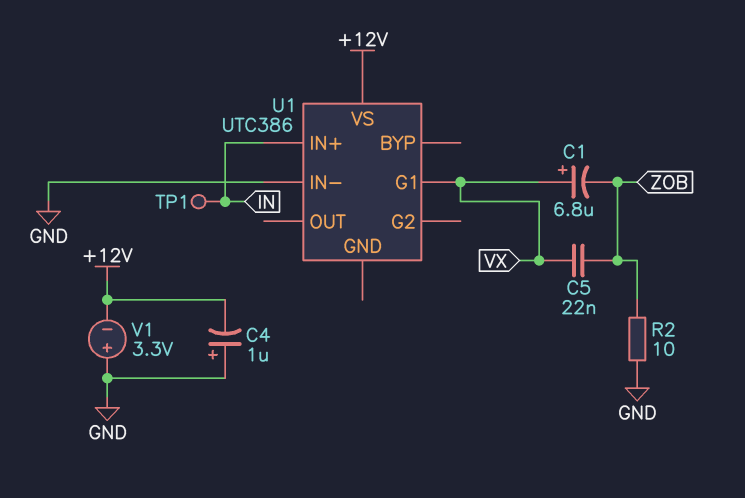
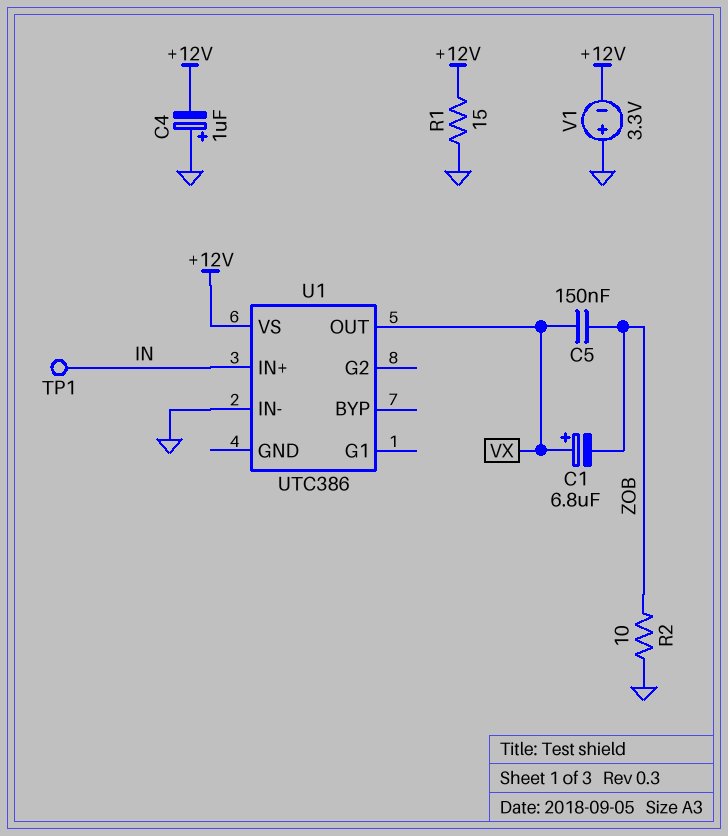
C5: 22nF (VX, ZOB) -> 150nF (VX, ZOB)
R1: none -> 15 (+12V, GND)
U1 pin G1: VX -> none
U1 pin OUT: none -> VX

